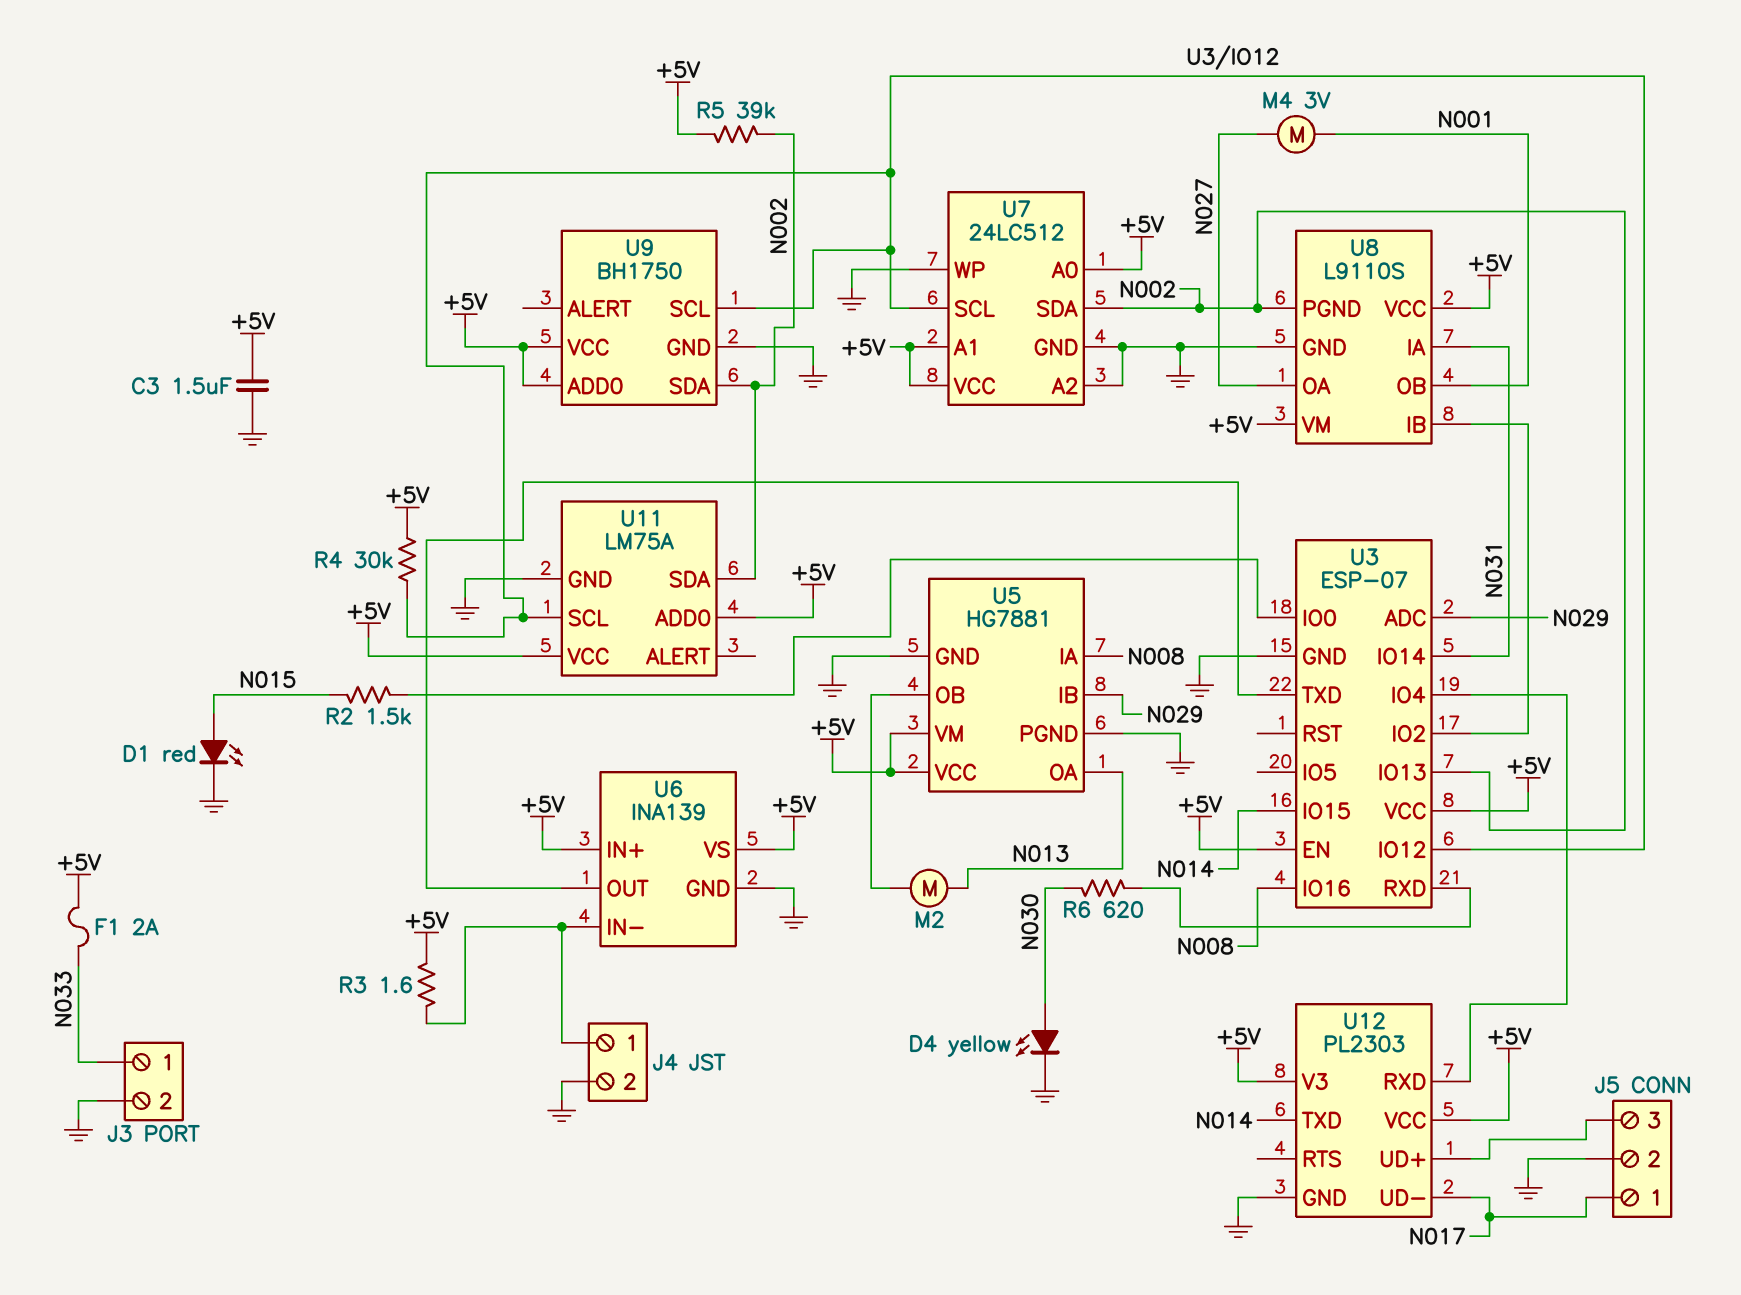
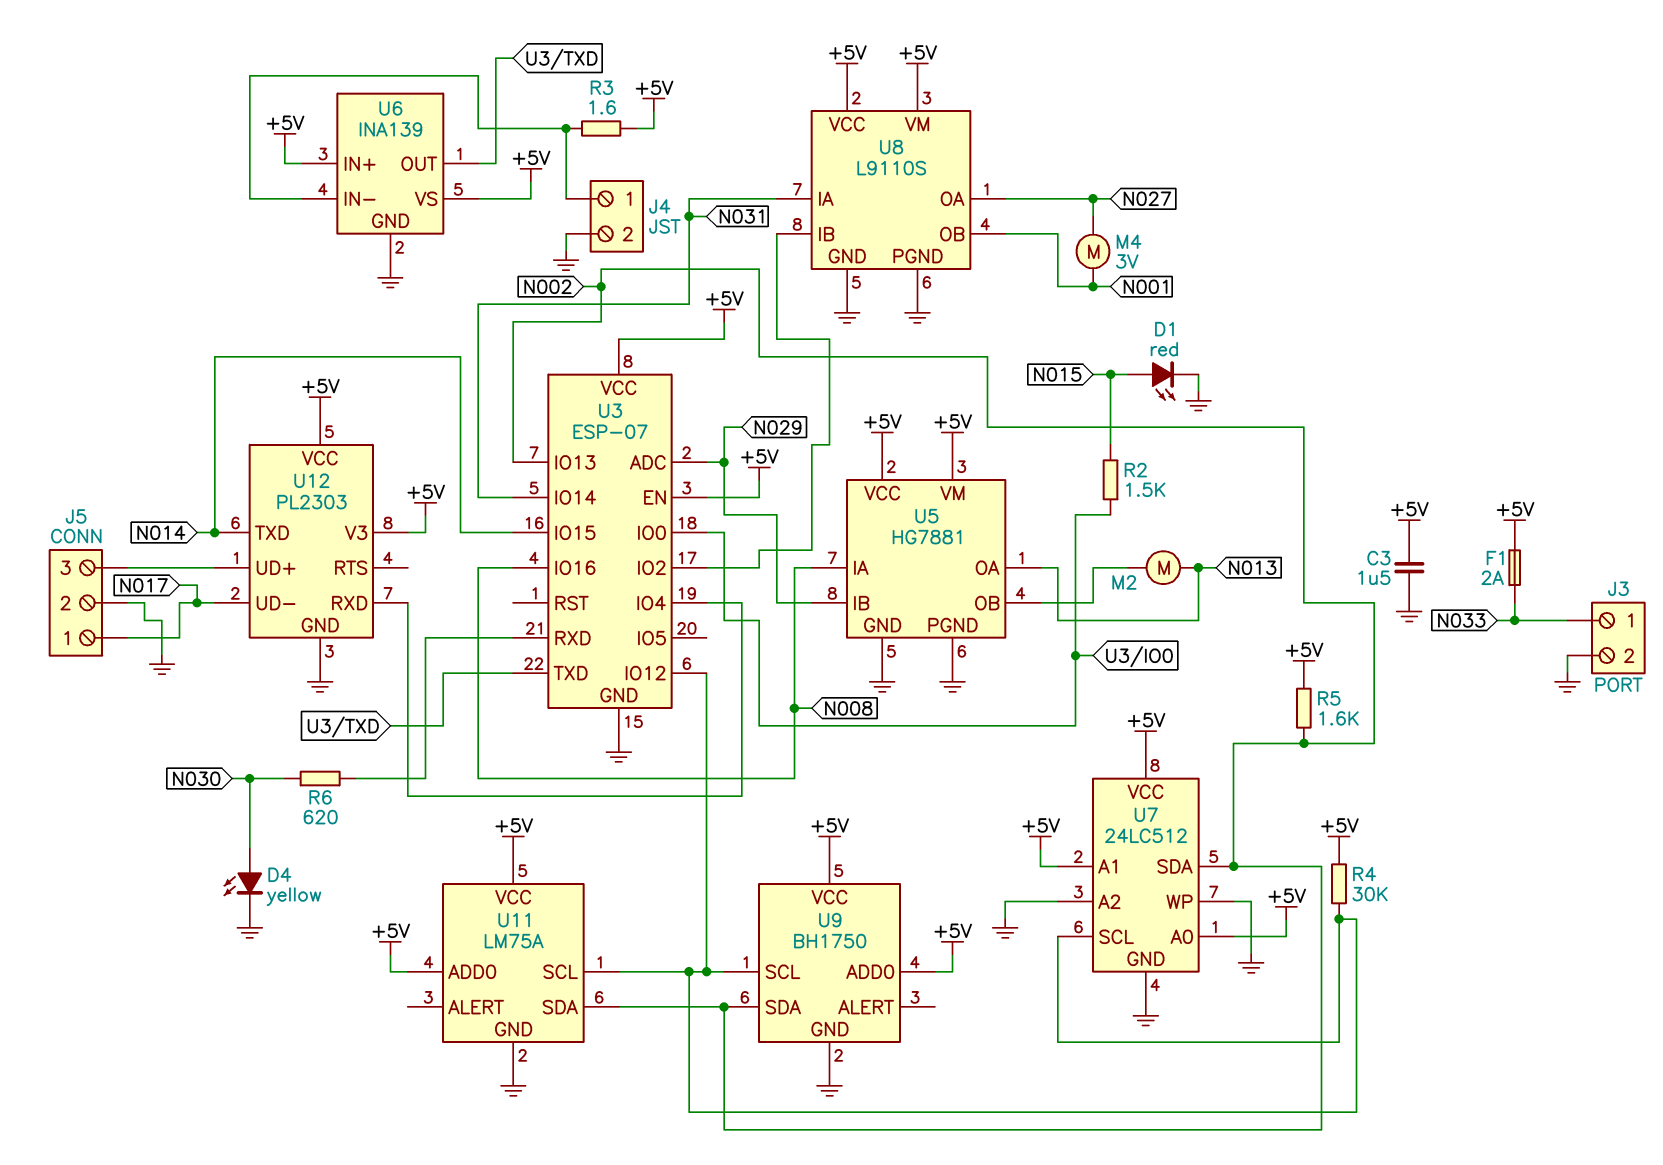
R5: 39k (+5V, N002) -> 1.6k (+5V, N002)
U8 pin PGND: N002 -> GND

